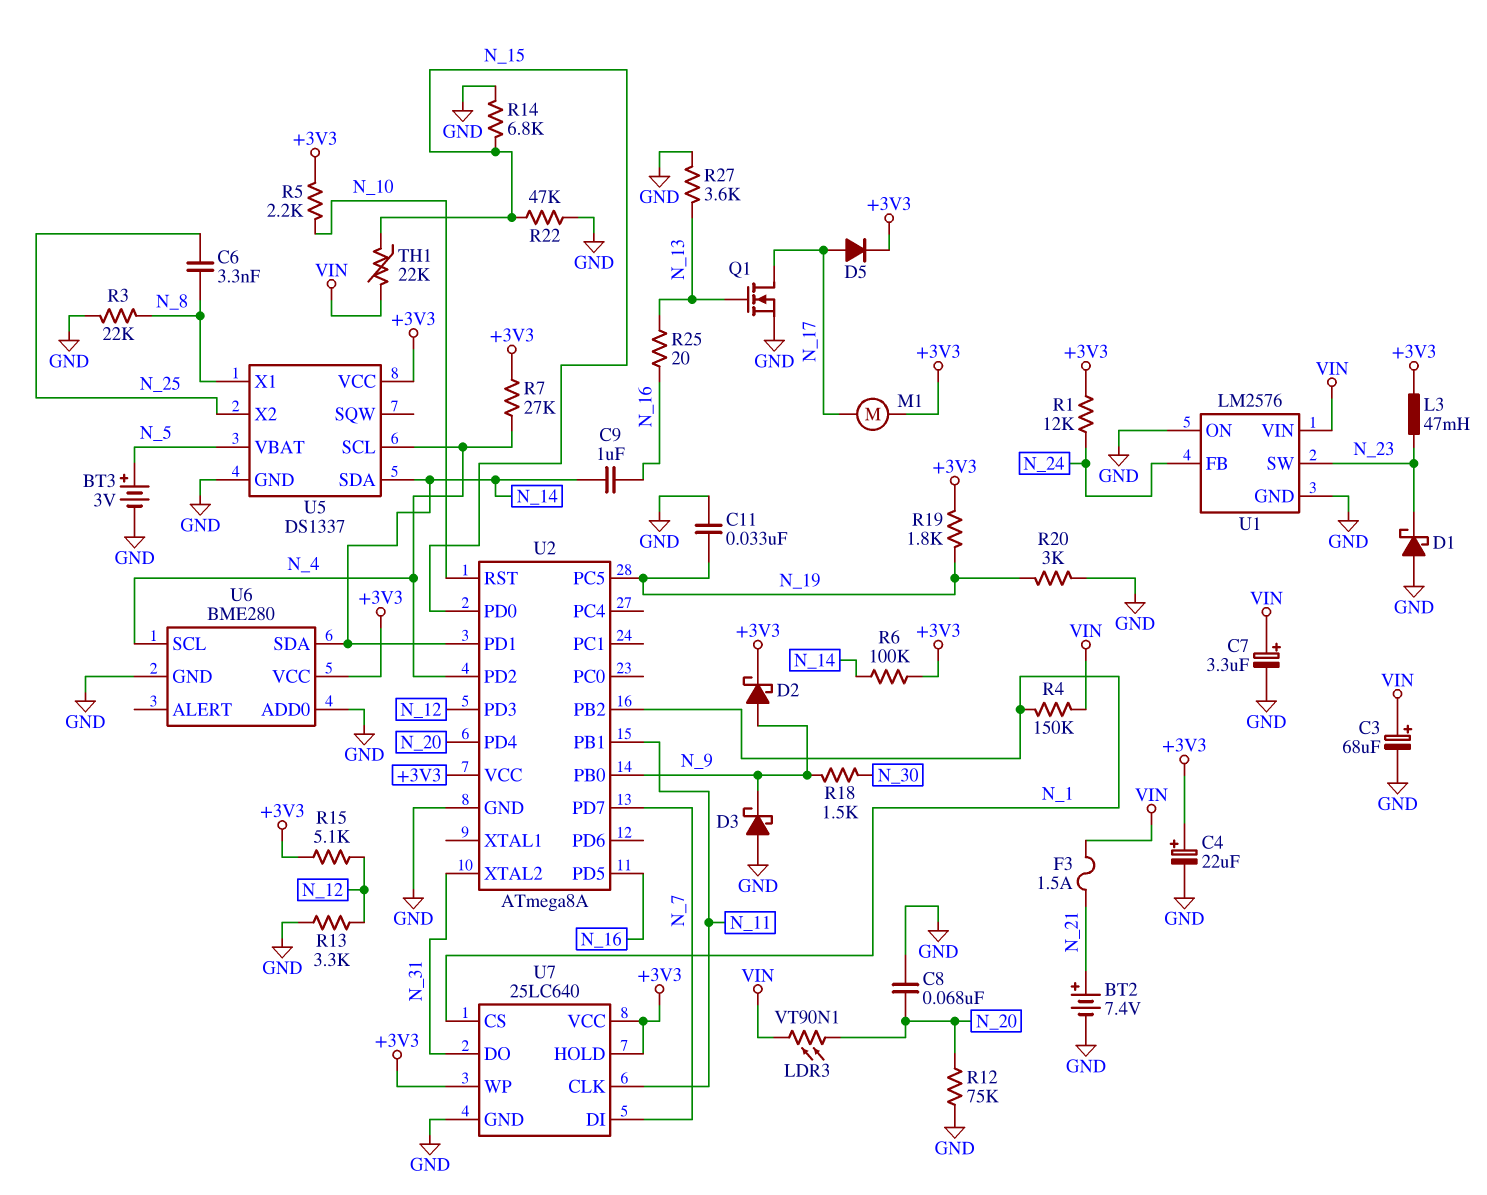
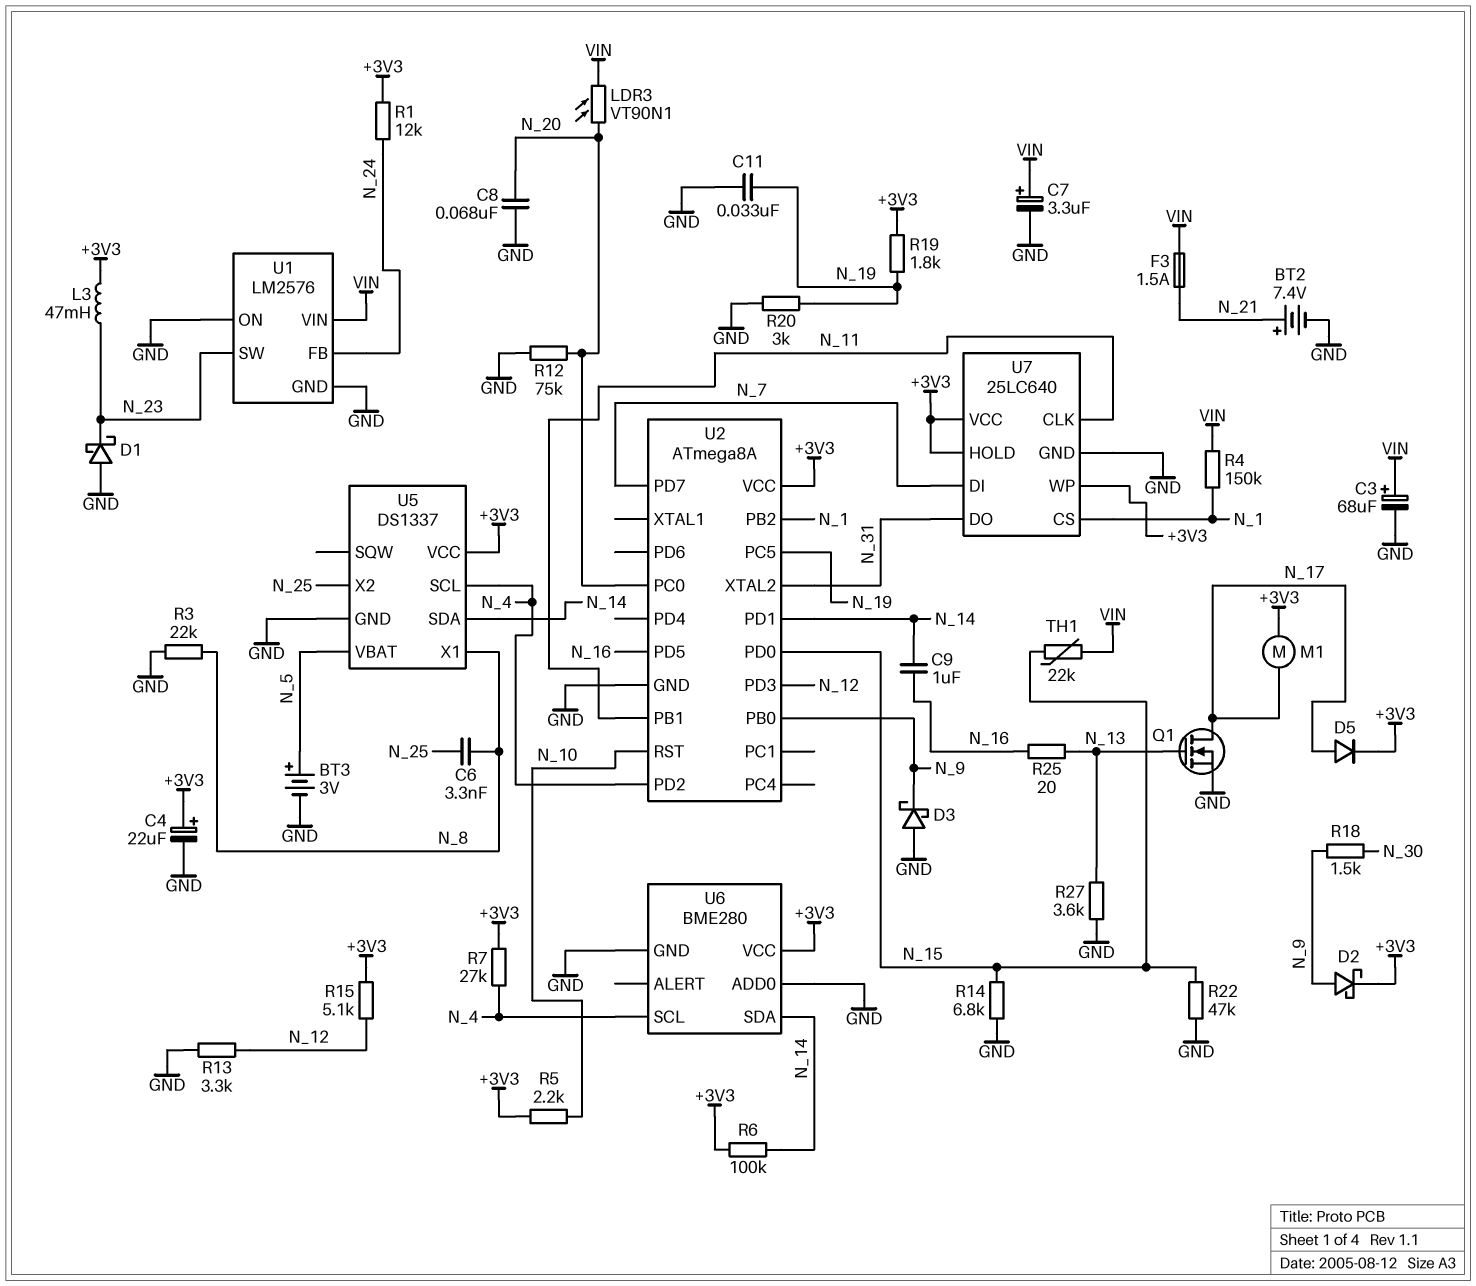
U2 pin PC0: none -> N_20
U2 pin PD4: N_20 -> none

